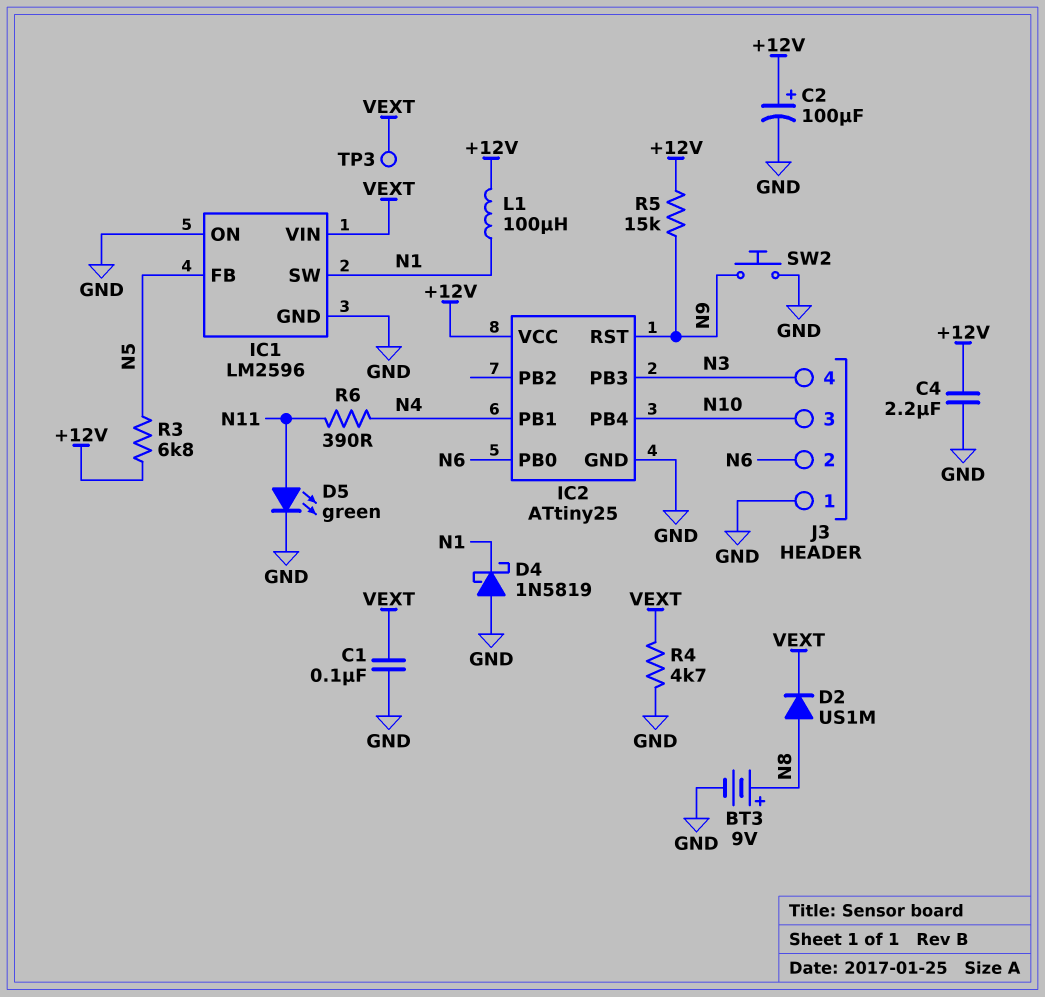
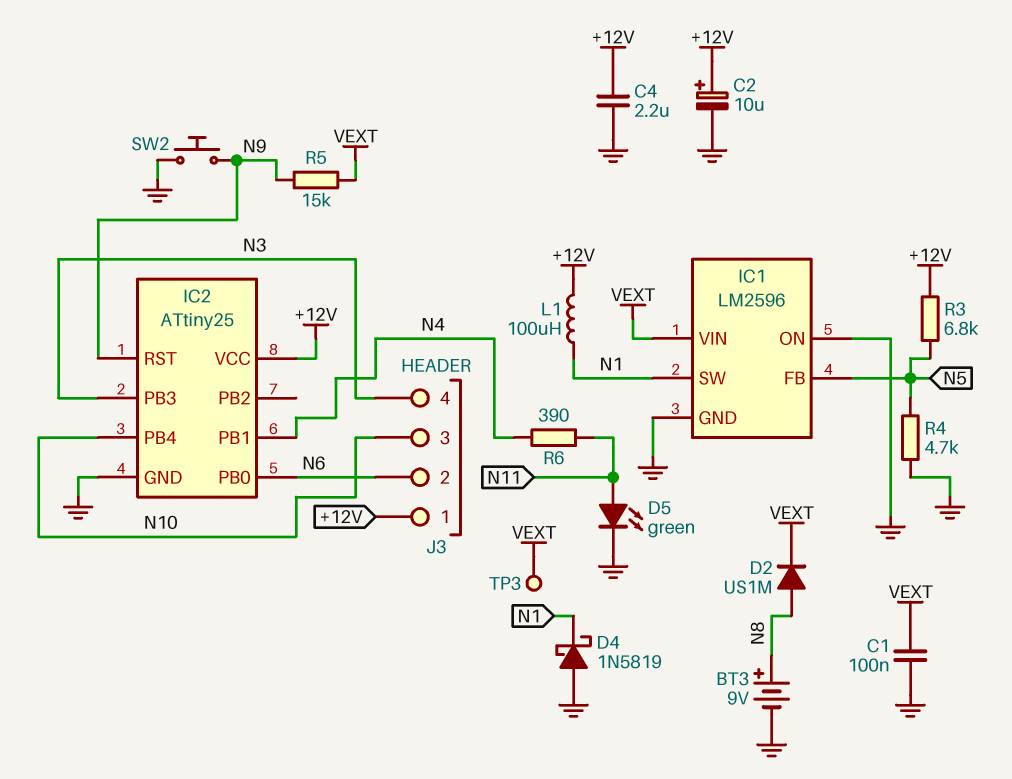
C2: 100uF (plus +12V, minus GND) -> 10uF (plus +12V, minus GND)
J3 pin 1: GND -> +12V
R4: 4.7k (GND, VEXT) -> 4.7k (GND, N5)
R5: 15k (+12V, N9) -> 15k (N9, VEXT)

